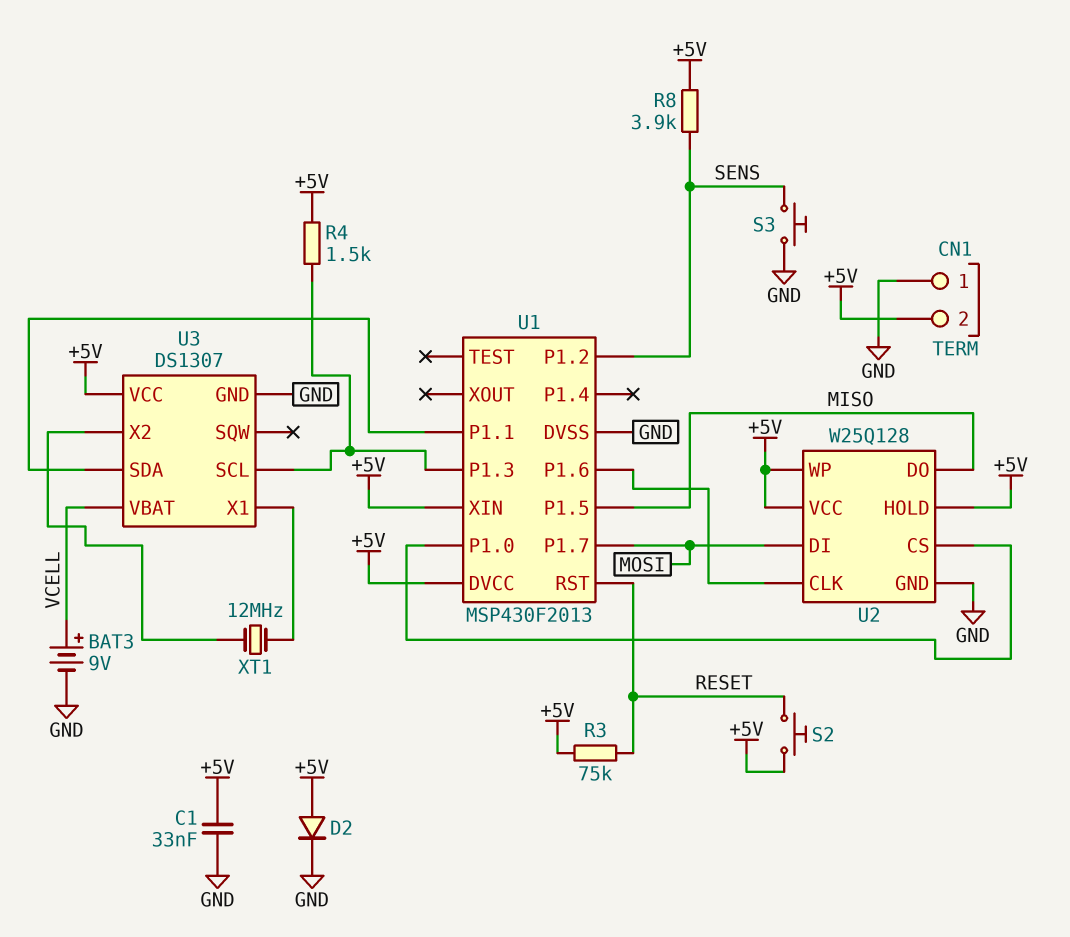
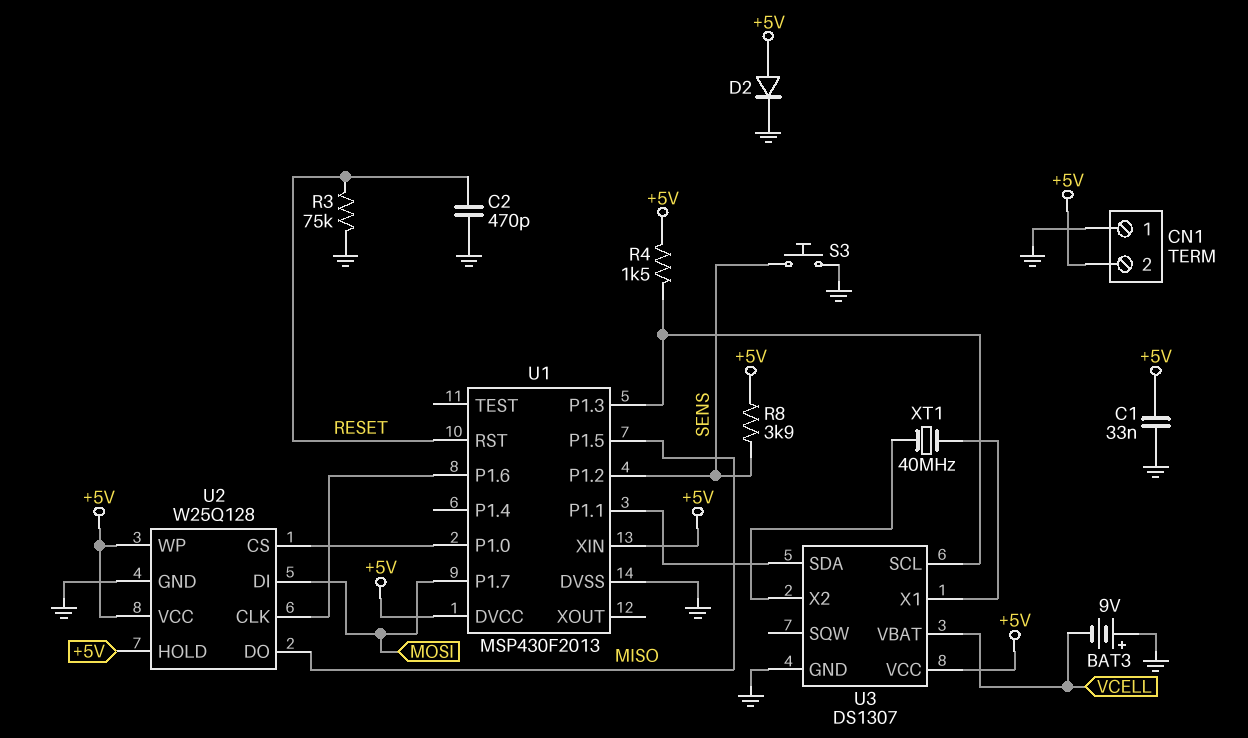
BAT3: 9V (plus VCELL, minus GND) -> 9V (plus GND, minus VCELL)
C2: none -> 470pF (GND, RESET)
R3: 75k (+5V, RESET) -> 75k (GND, RESET)
S2: button (+5V, RESET) -> none
XT1: 12MHz (U3/X1, U3/X2) -> 40MHz (U3/X1, U3/X2)

